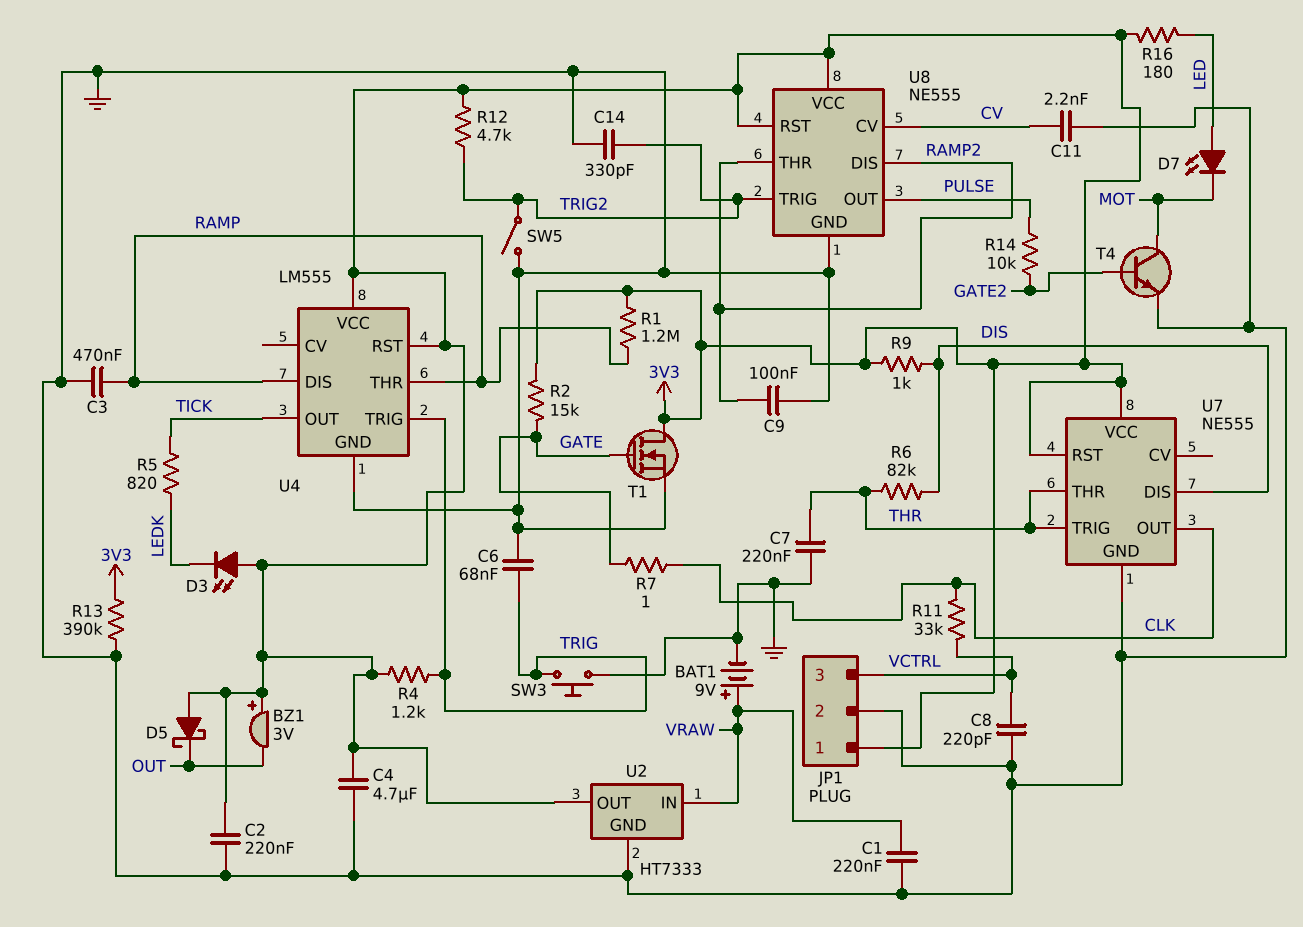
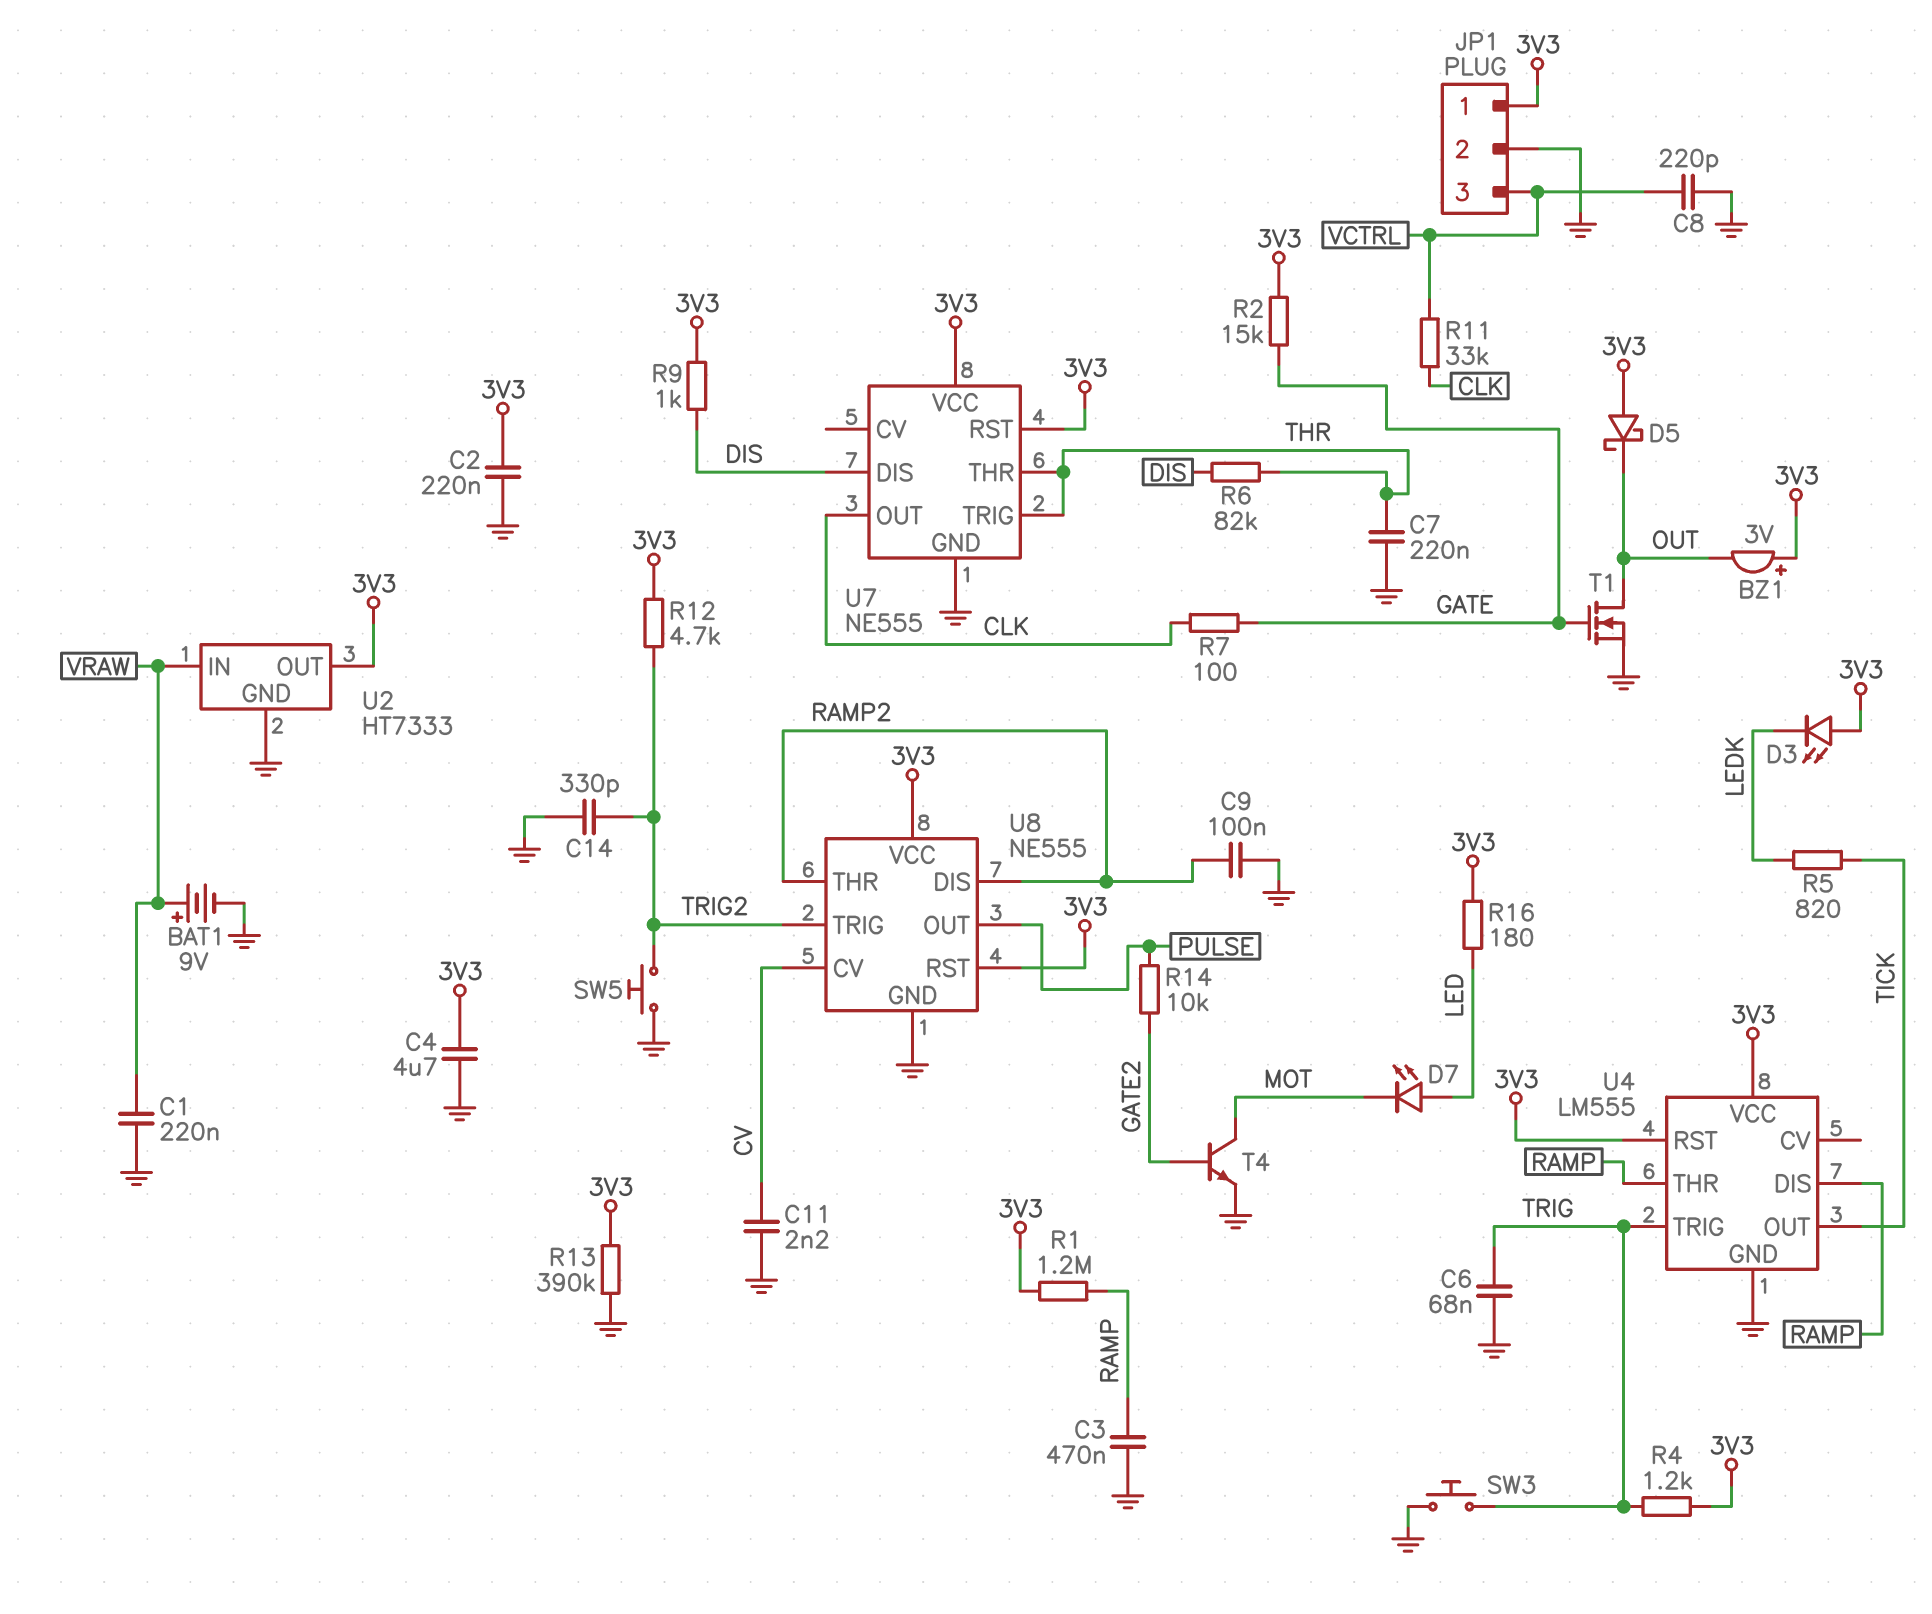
R7: 1 (CLK, GATE) -> 100 (CLK, GATE)
SW5: switch (GND, TRIG2) -> button (GND, TRIG2)
T1: NMOS (G GATE, D 3V3, S GND) -> NMOS (G GATE, D OUT, S GND)

